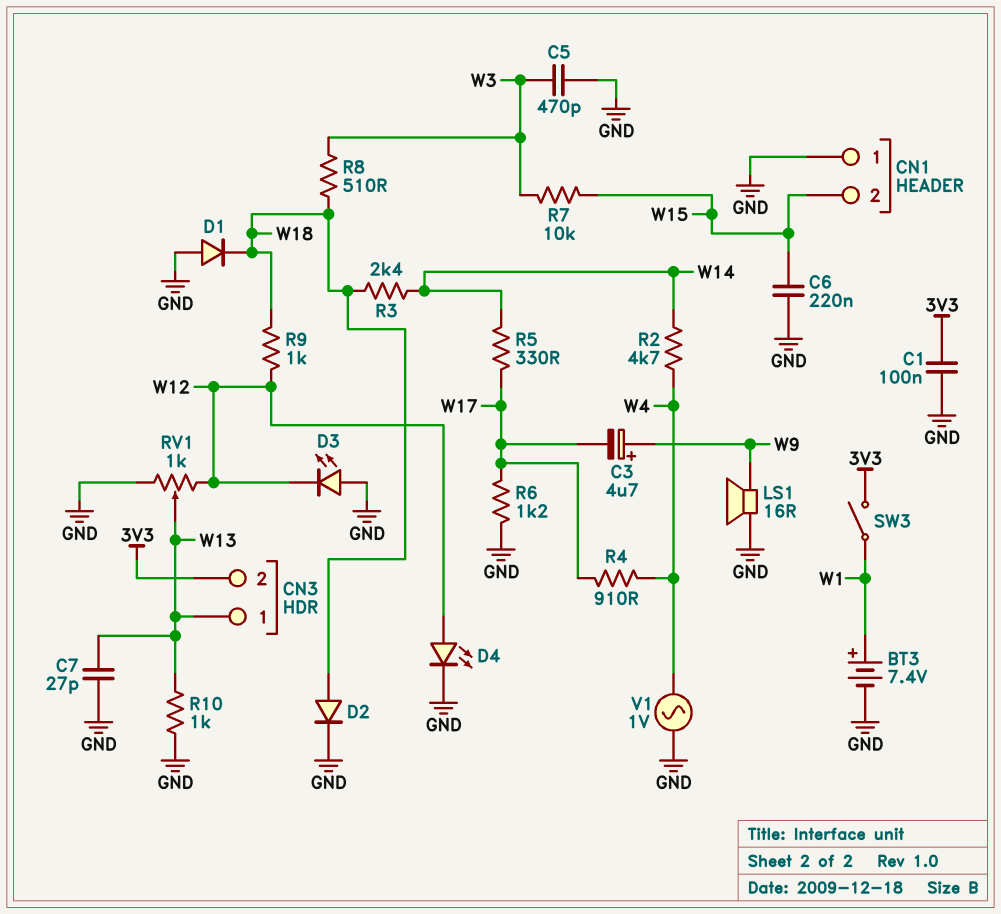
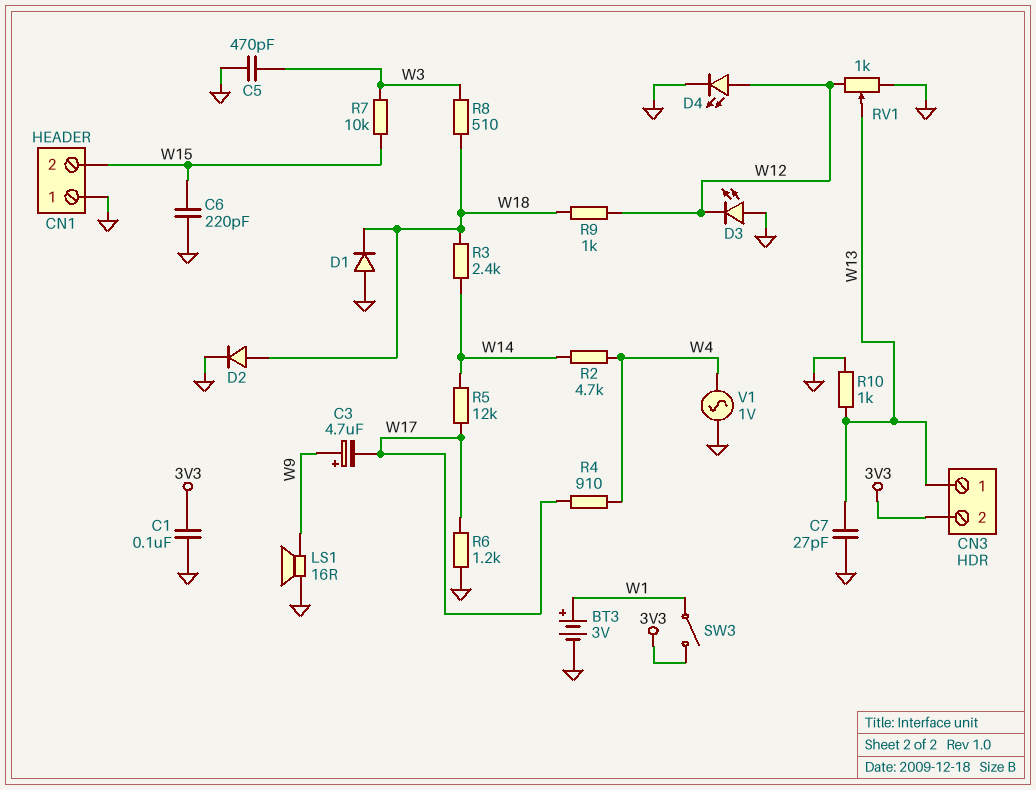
BT3: 7.4V (plus W1, minus GND) -> 3V (plus W1, minus GND)
C6: 220nF (GND, W15) -> 220pF (GND, W15)
R5: 330 (W14, W17) -> 12k (W14, W17)

